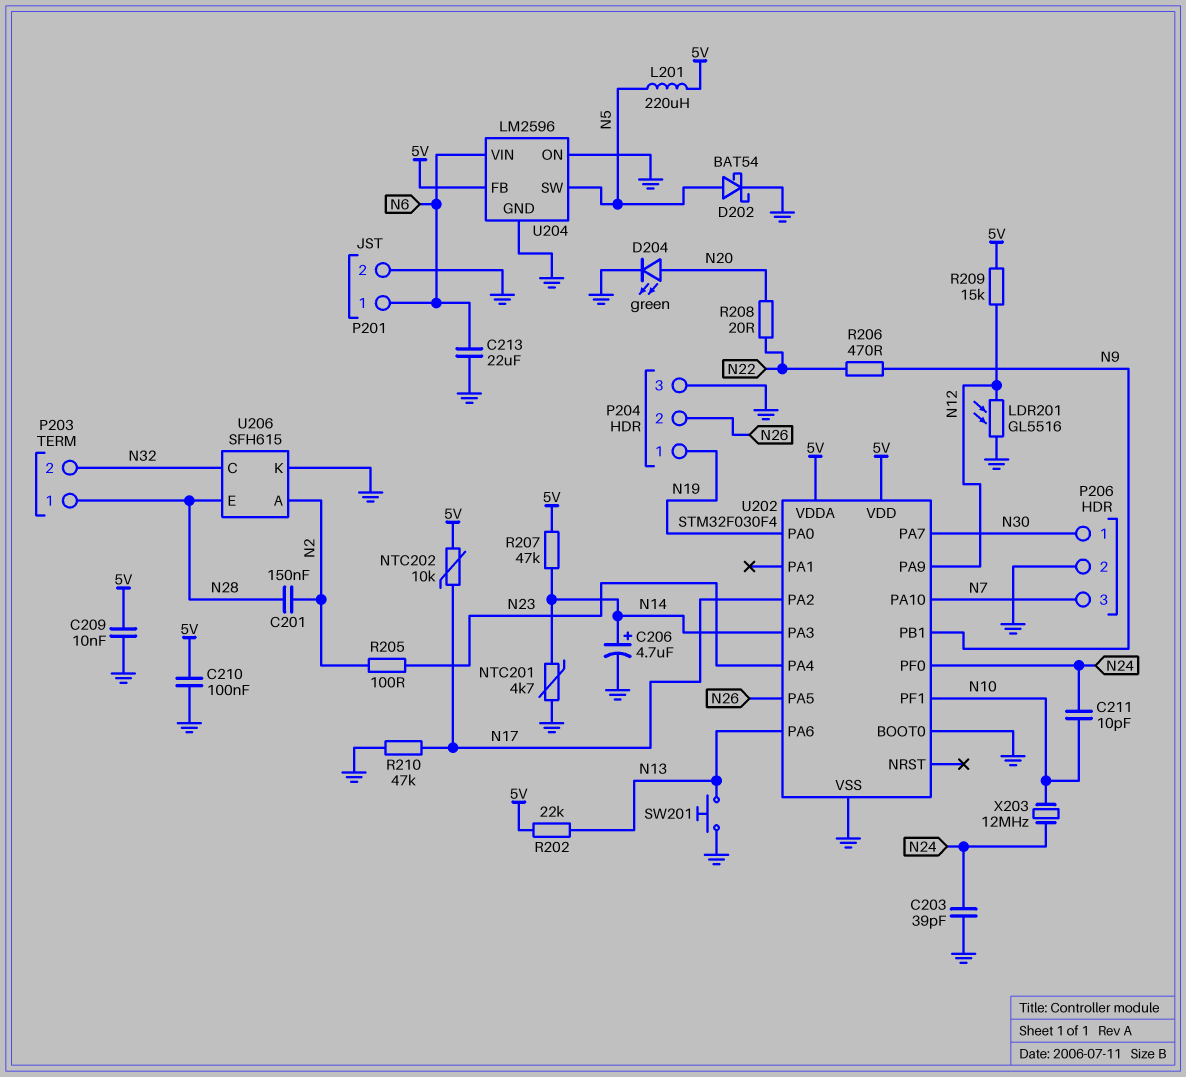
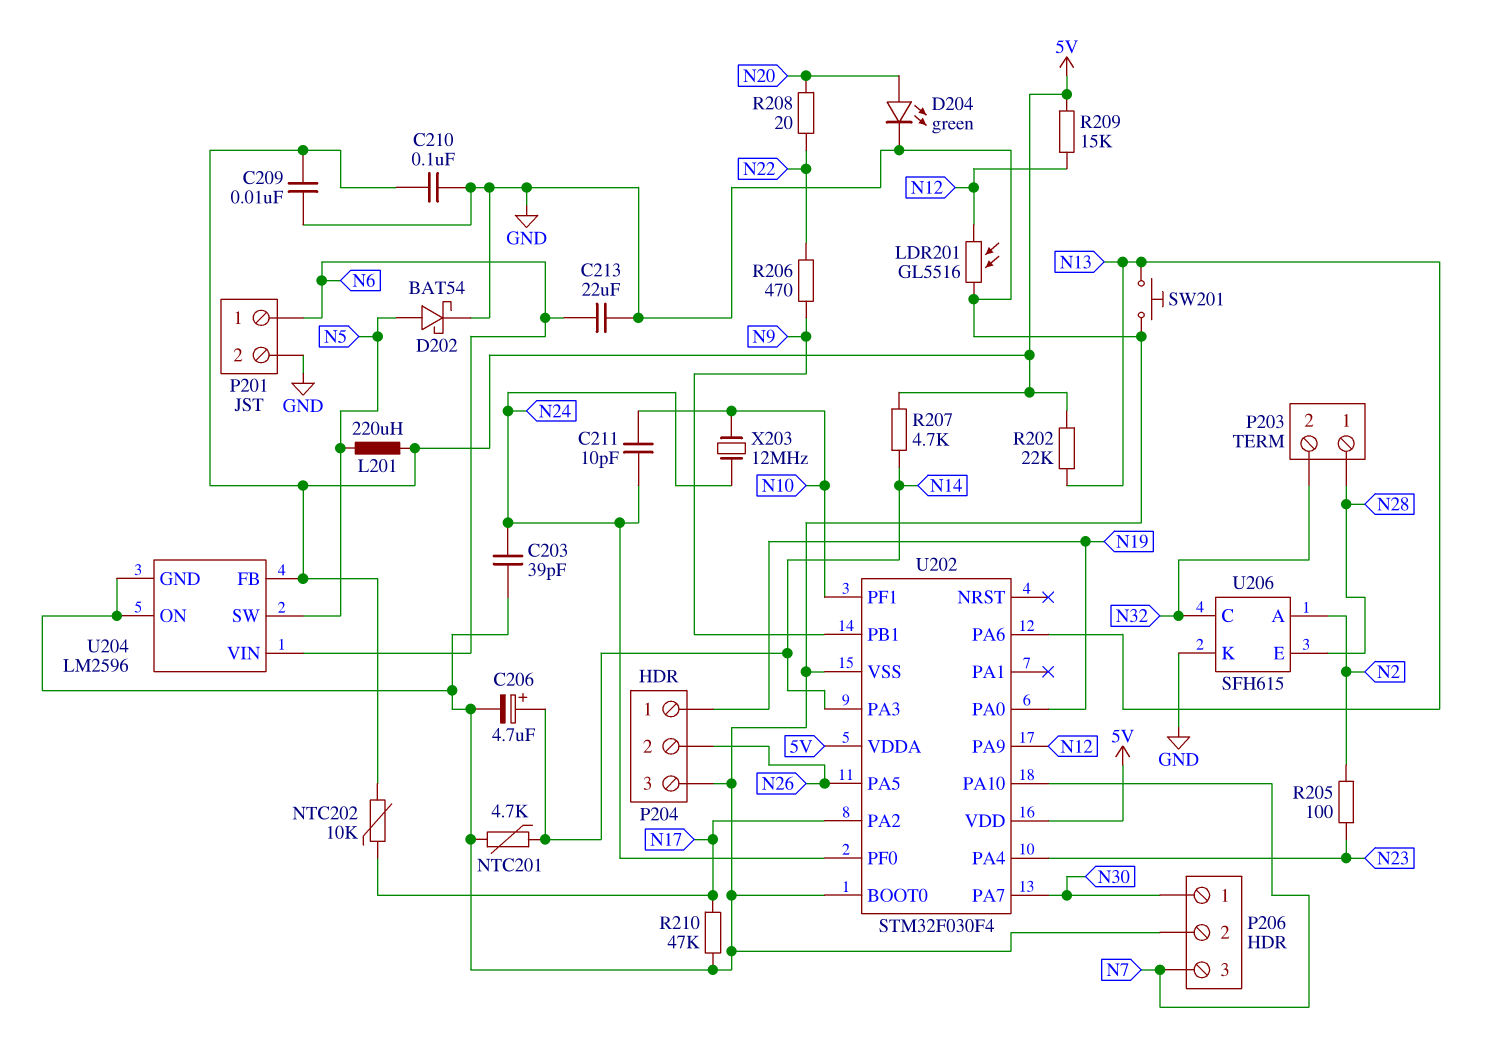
C201: 150nF (N2, N28) -> none
R207: 47k (5V, N14) -> 4.7k (5V, N14)

